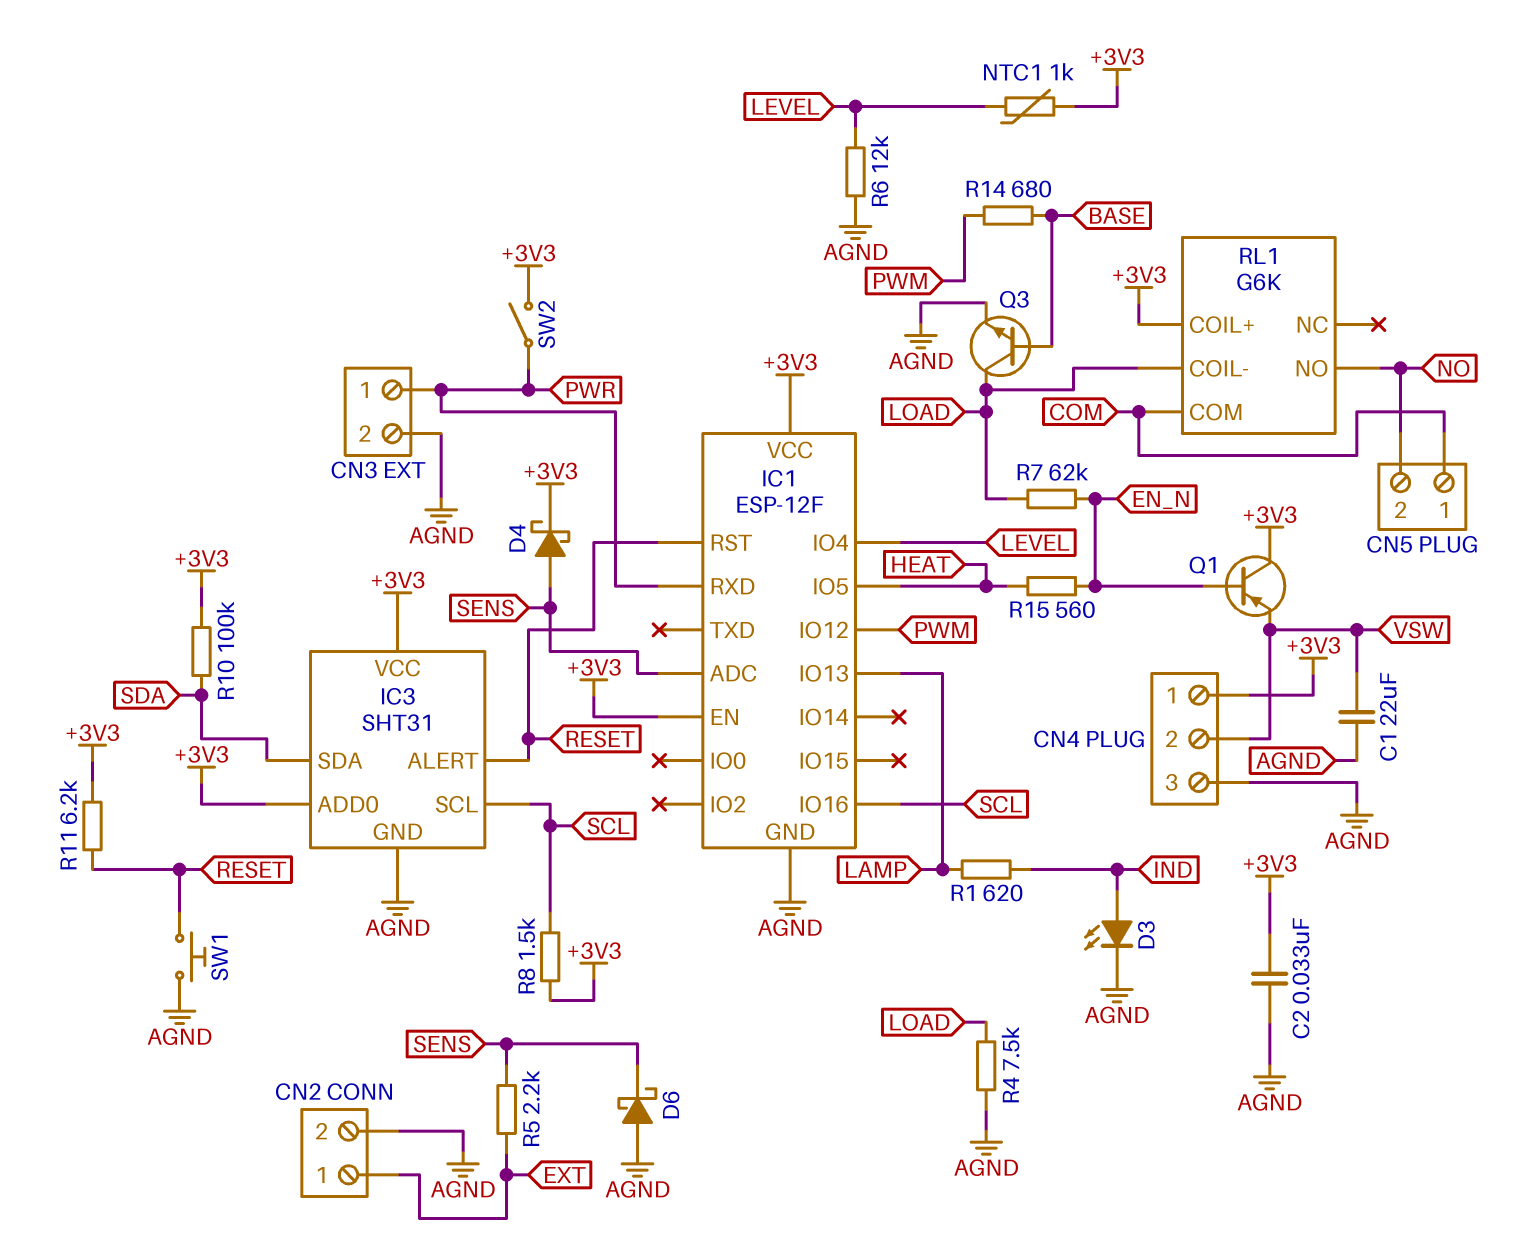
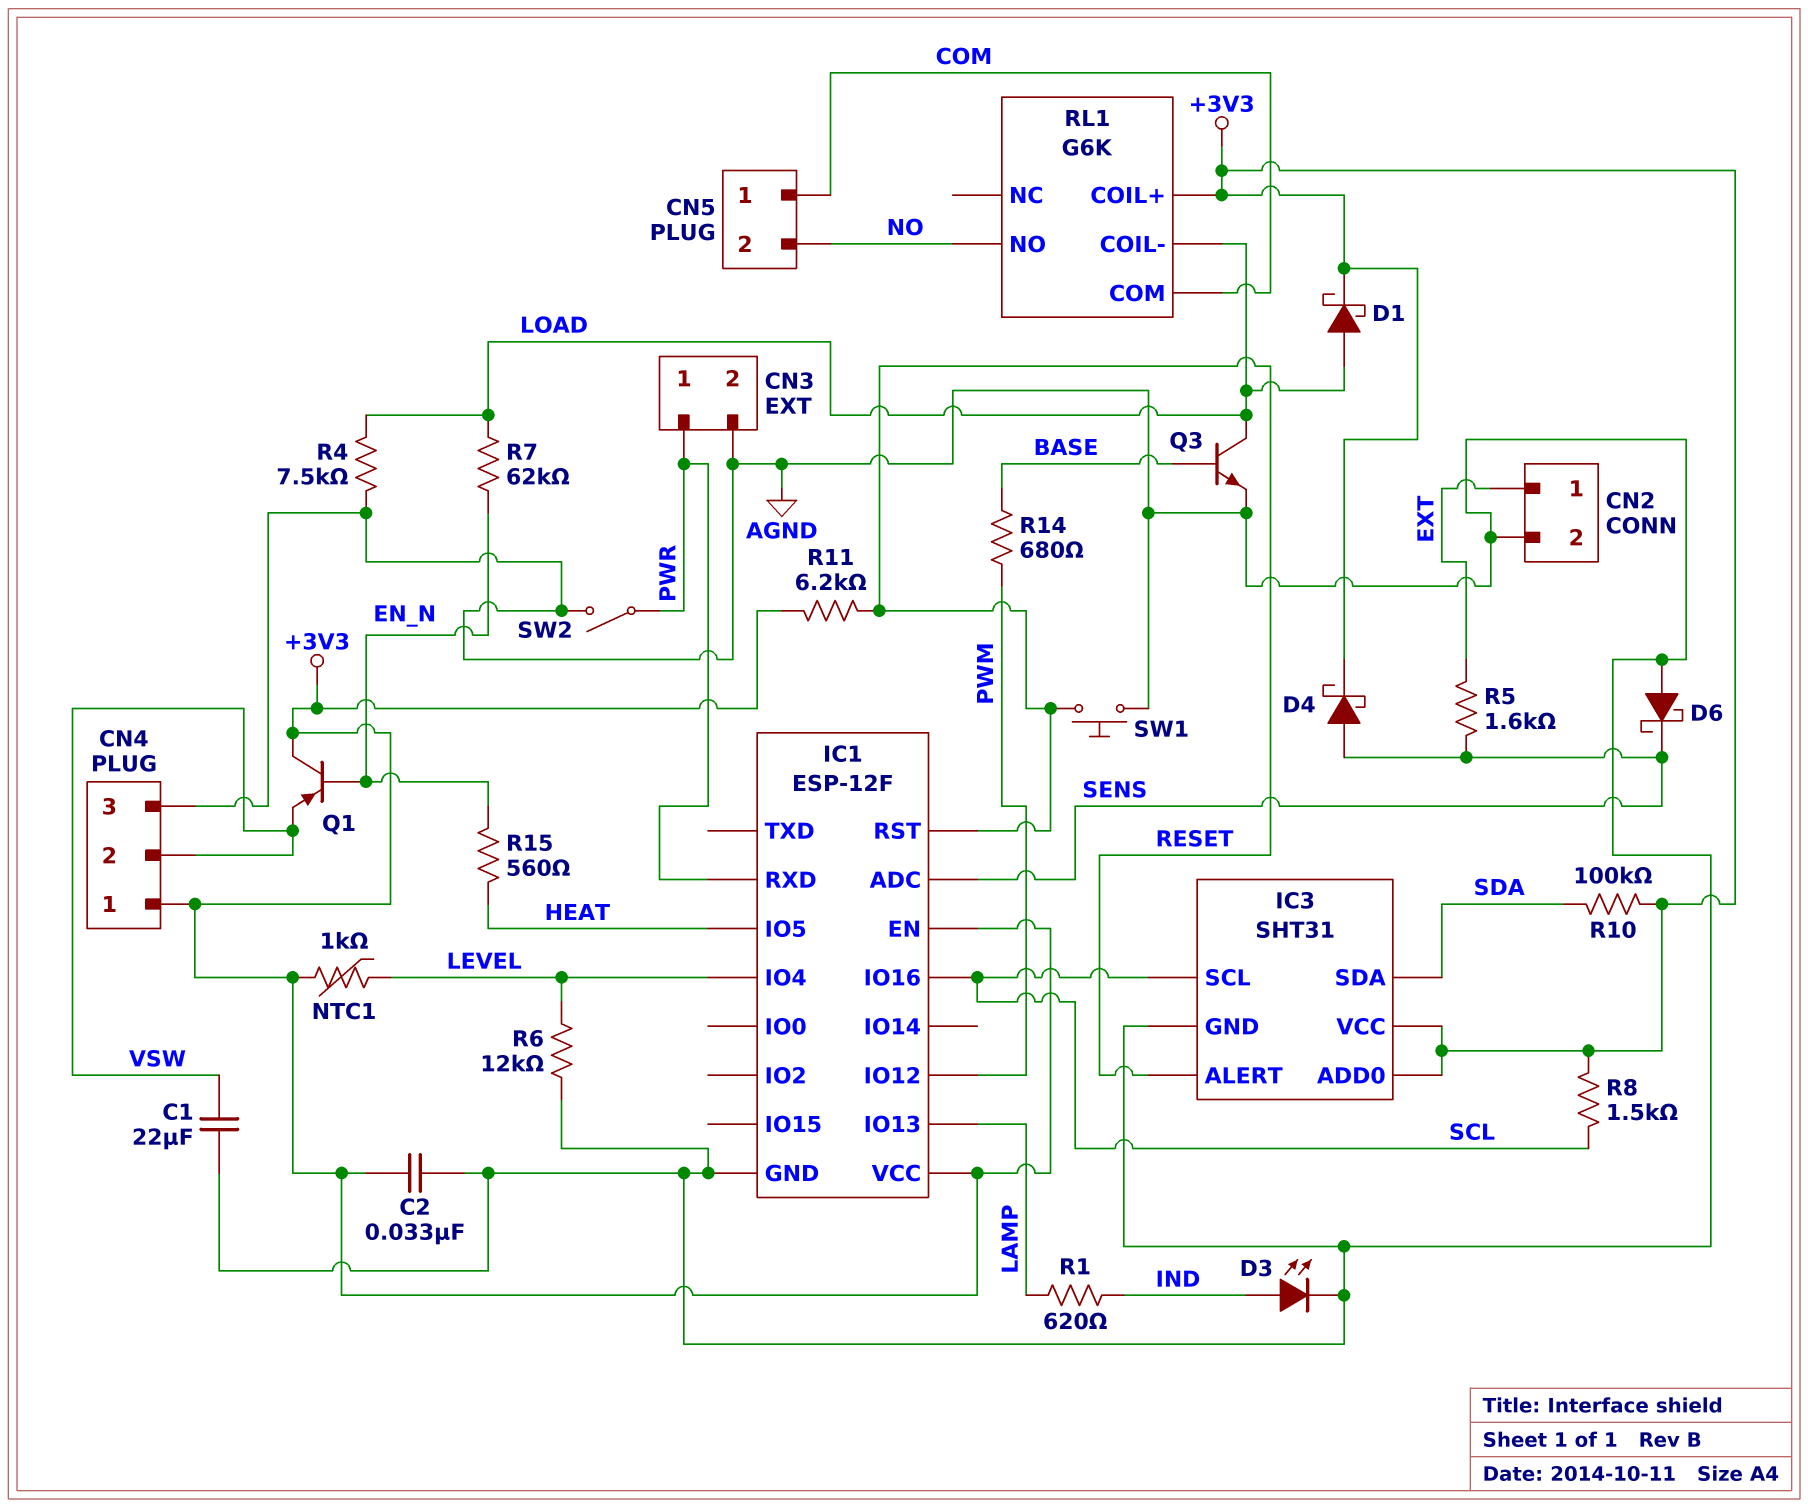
D1: none -> schottky (A LOAD, K +3V3)
R5: 2.2k (EXT, SENS) -> 1.6k (EXT, SENS)
SW2: switch (+3V3, PWR) -> switch (AGND, PWR)

